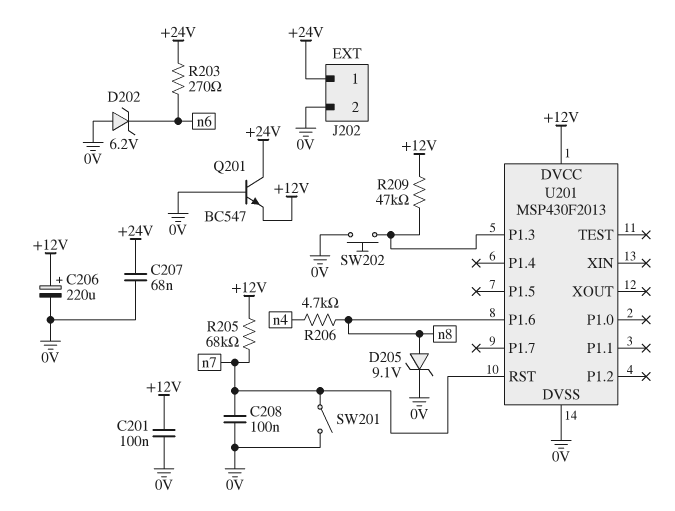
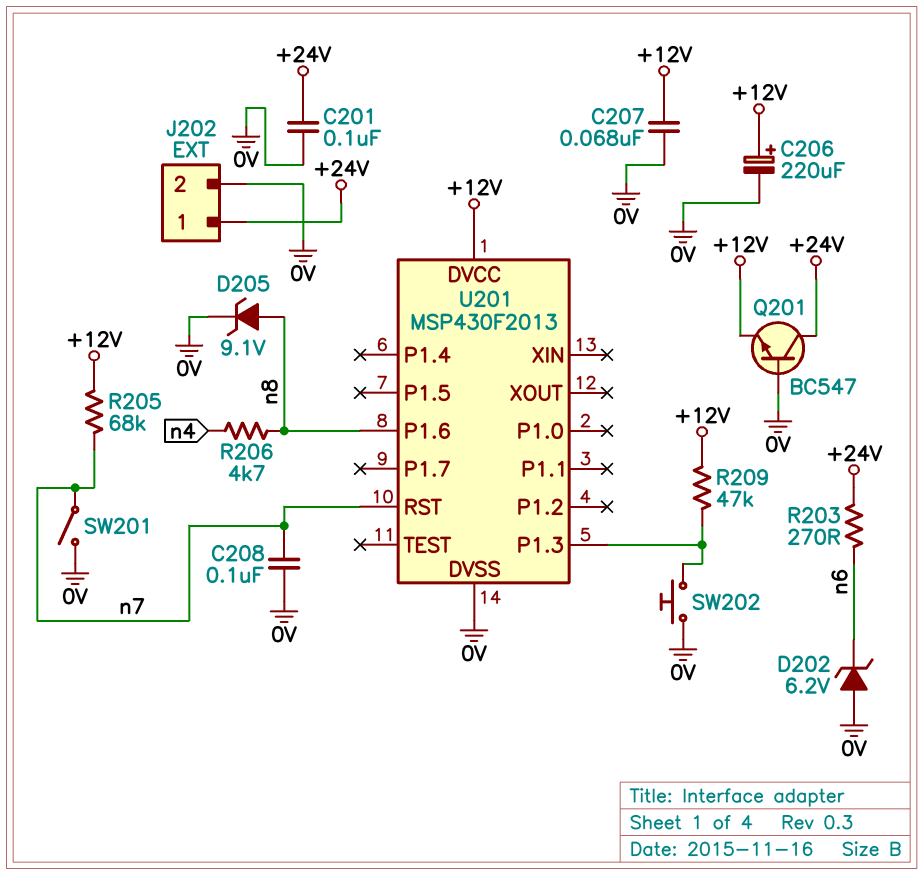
C201: 100nF (+12V, 0V) -> 100nF (+24V, 0V)
C207: 68nF (+24V, 0V) -> 68nF (+12V, 0V)

